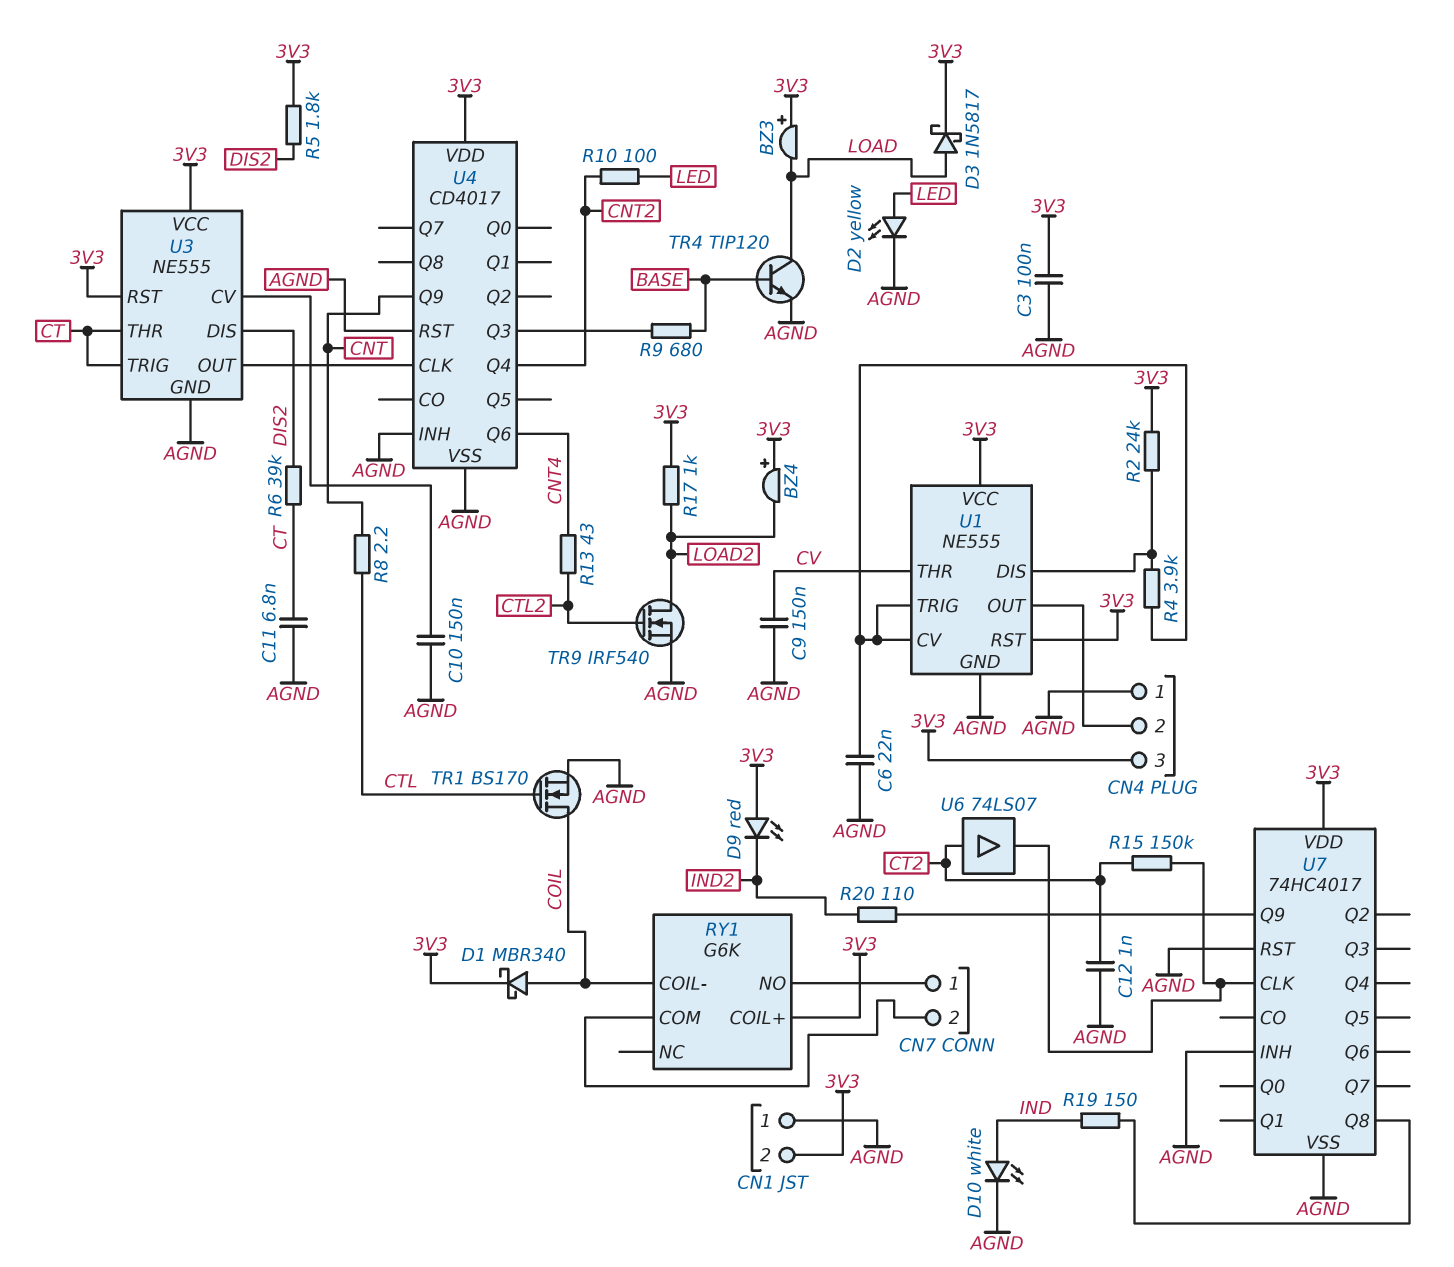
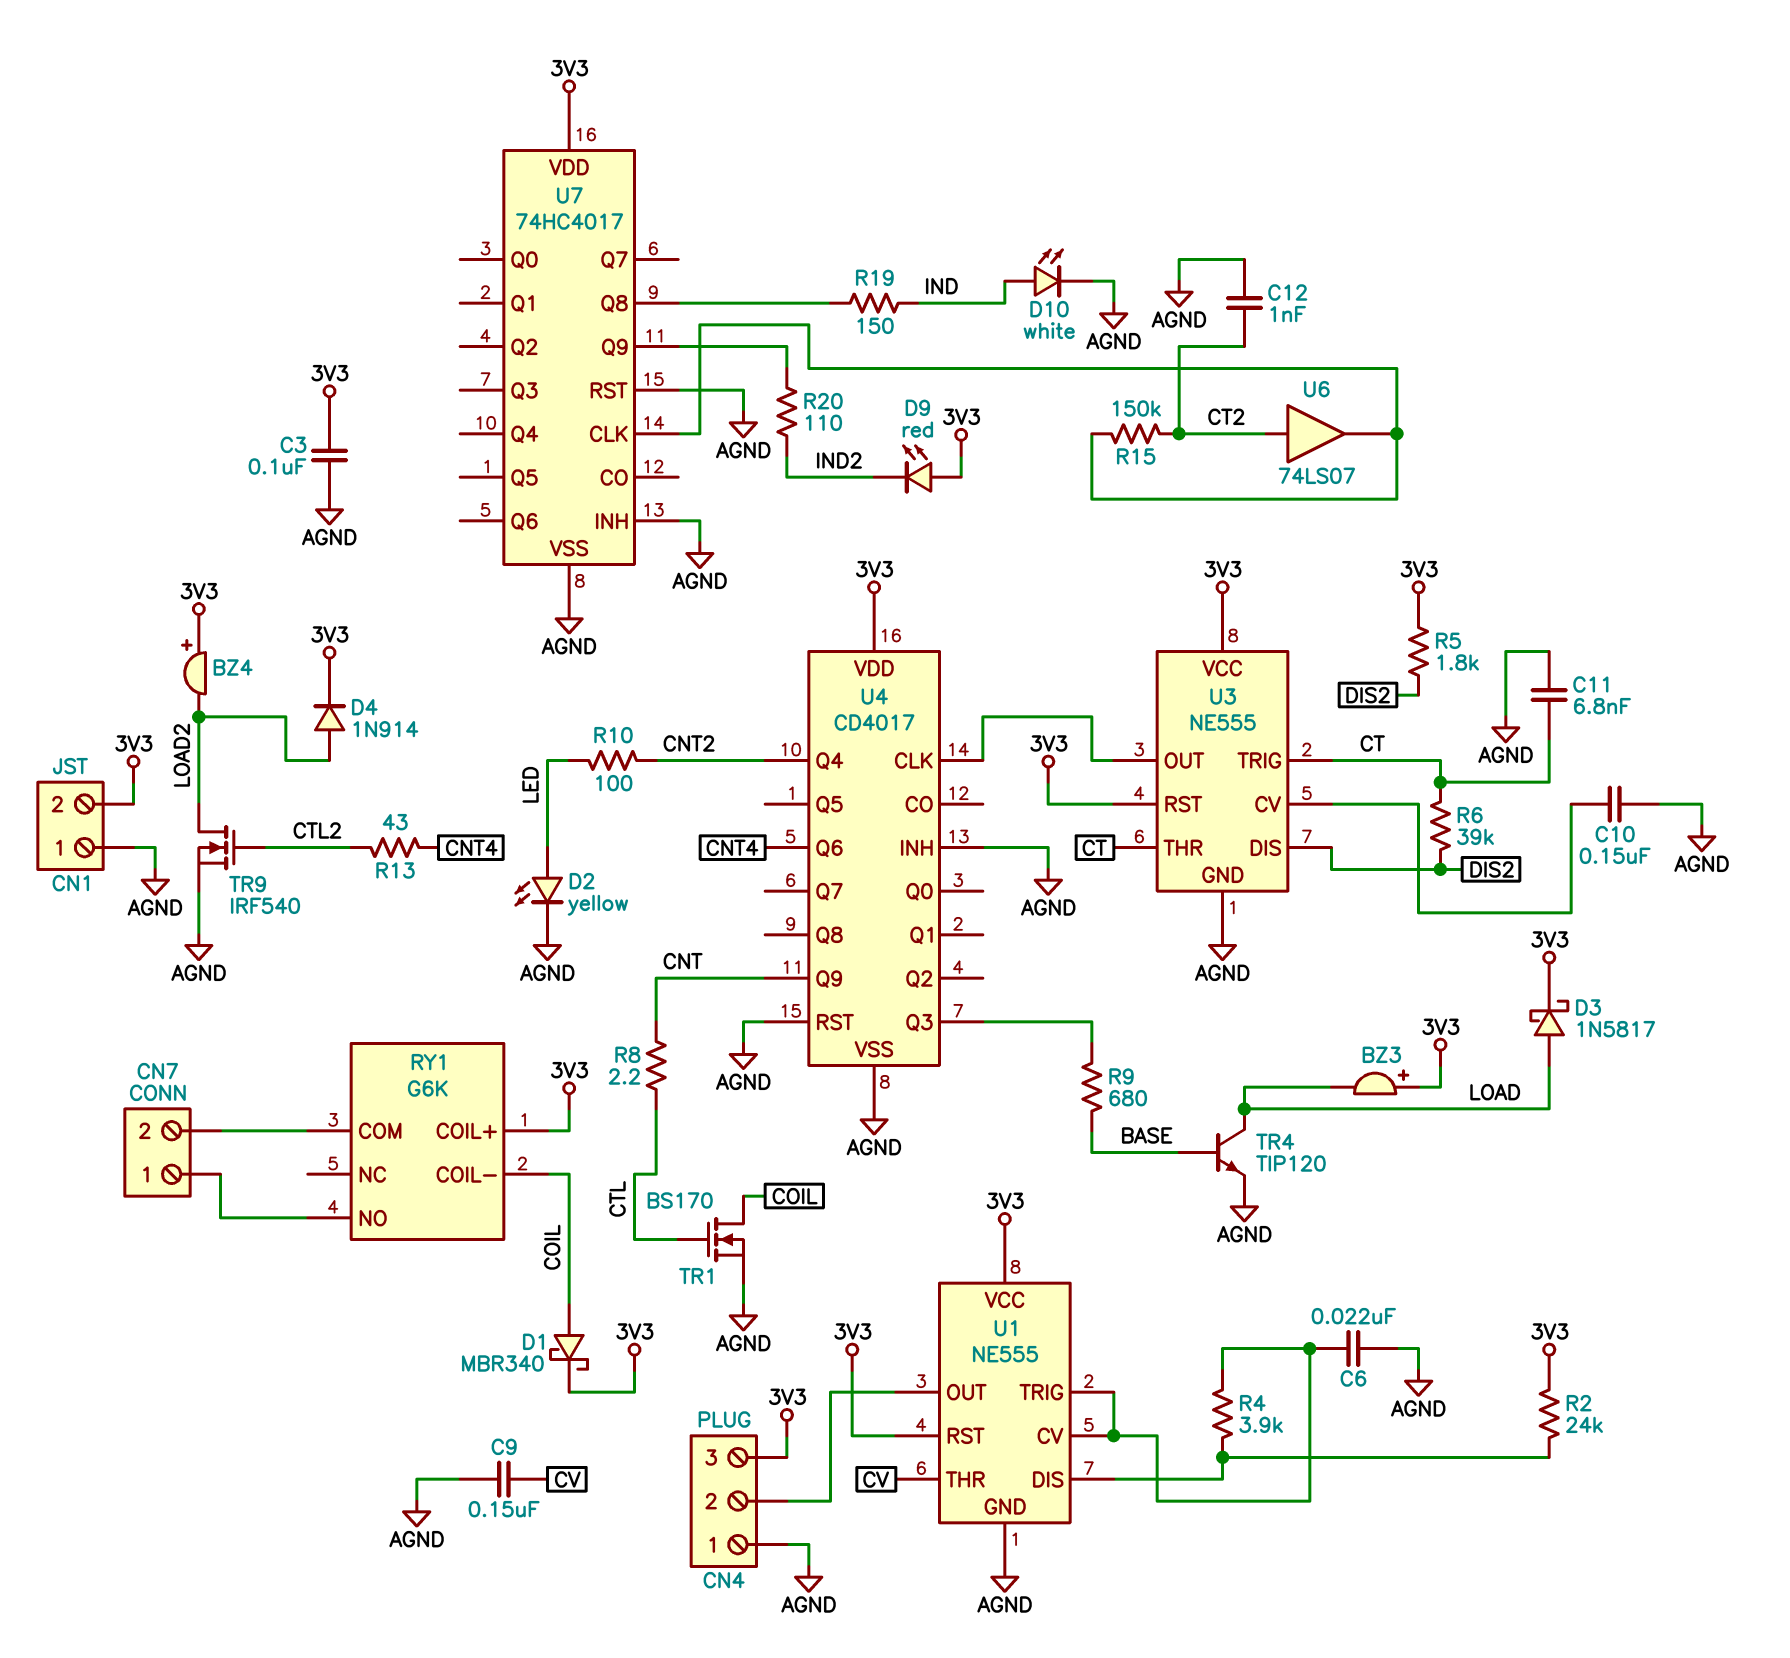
D4: none -> diode 1N914 (A LOAD2, K 3V3)
R17: 1k (3V3, LOAD2) -> none

